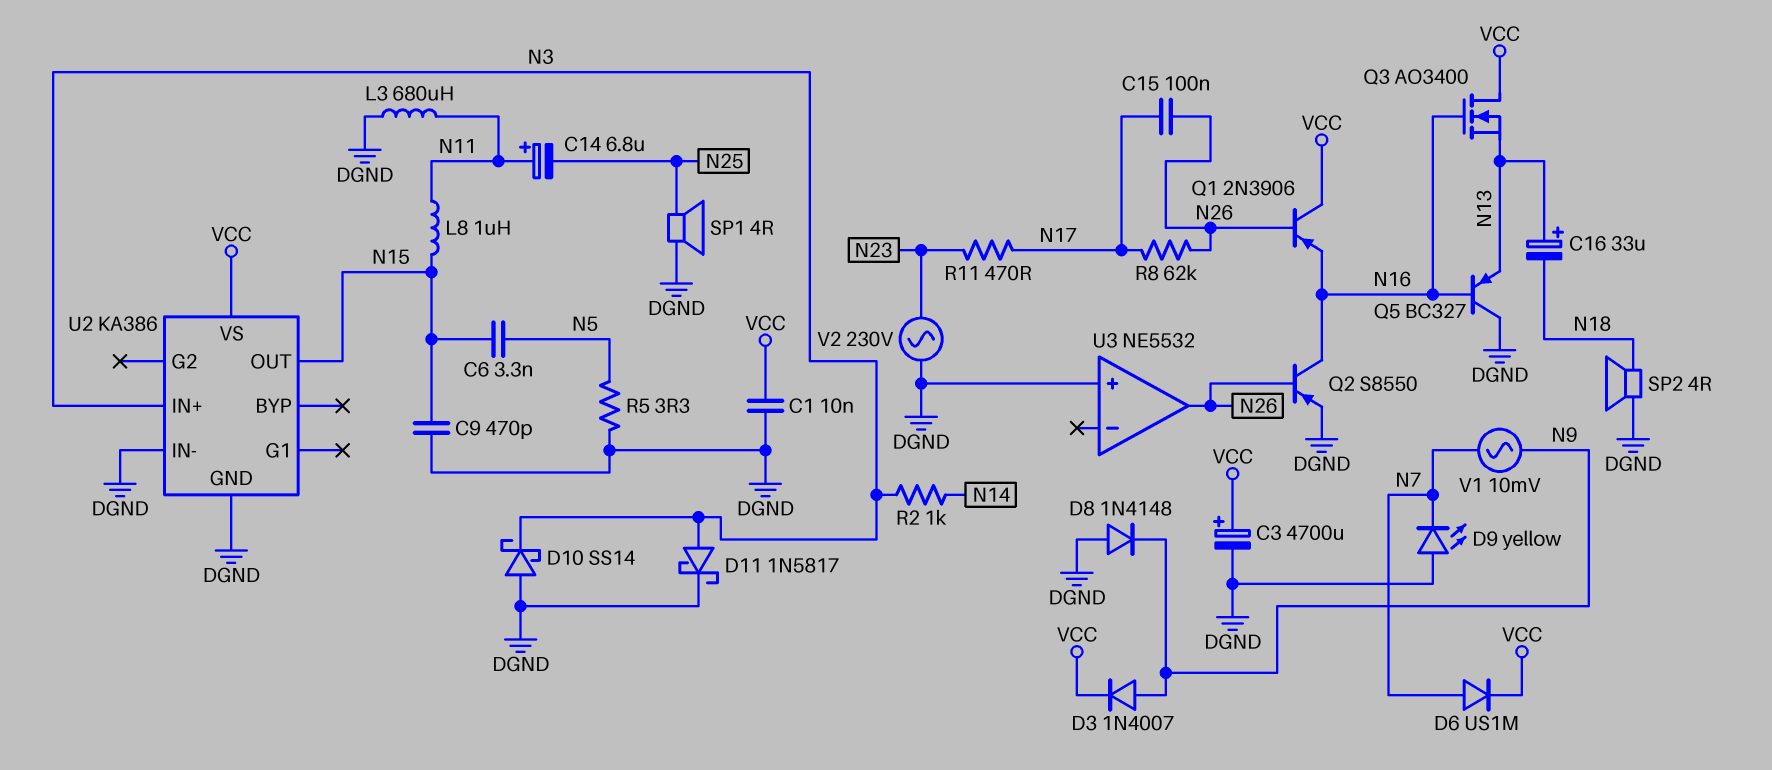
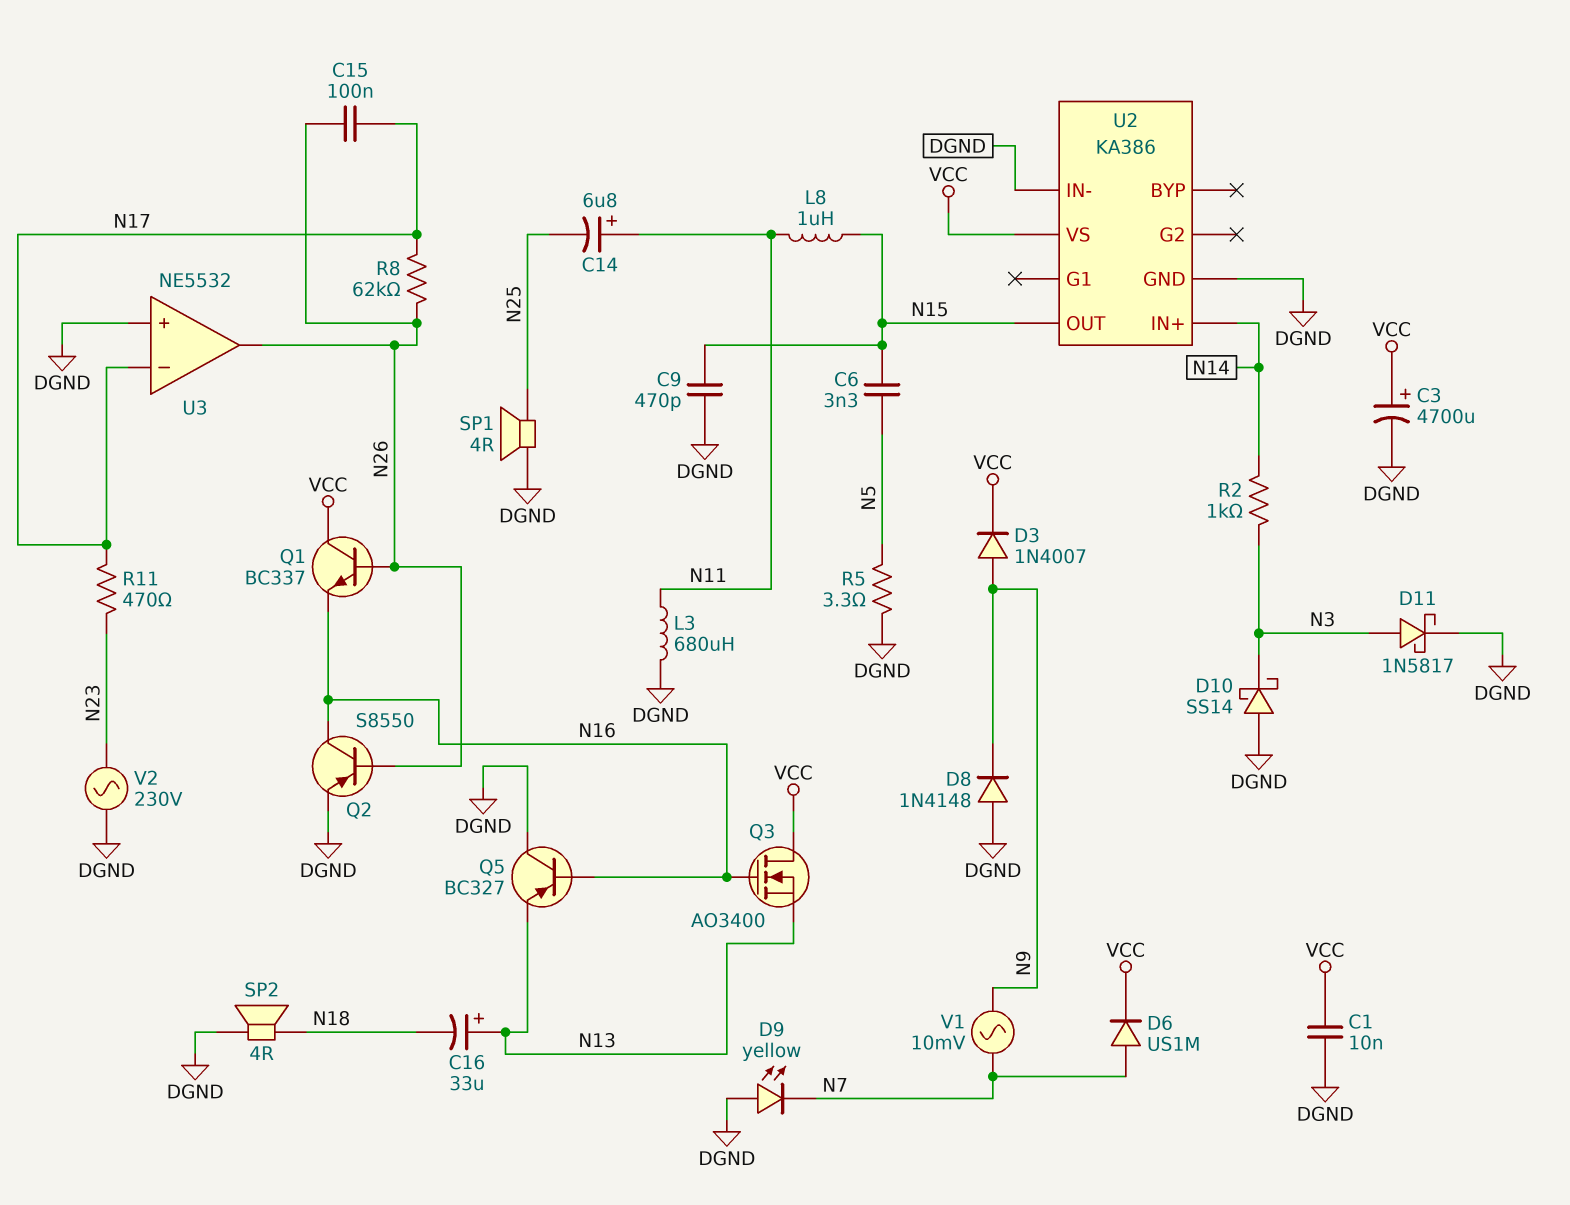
Q1: PNP 2N3906 (B N26, C VCC, E N16) -> NPN BC337 (B N26, C VCC, E N16)
U2 pin IN+: N3 -> N14
U3 pin in-: none -> N17

